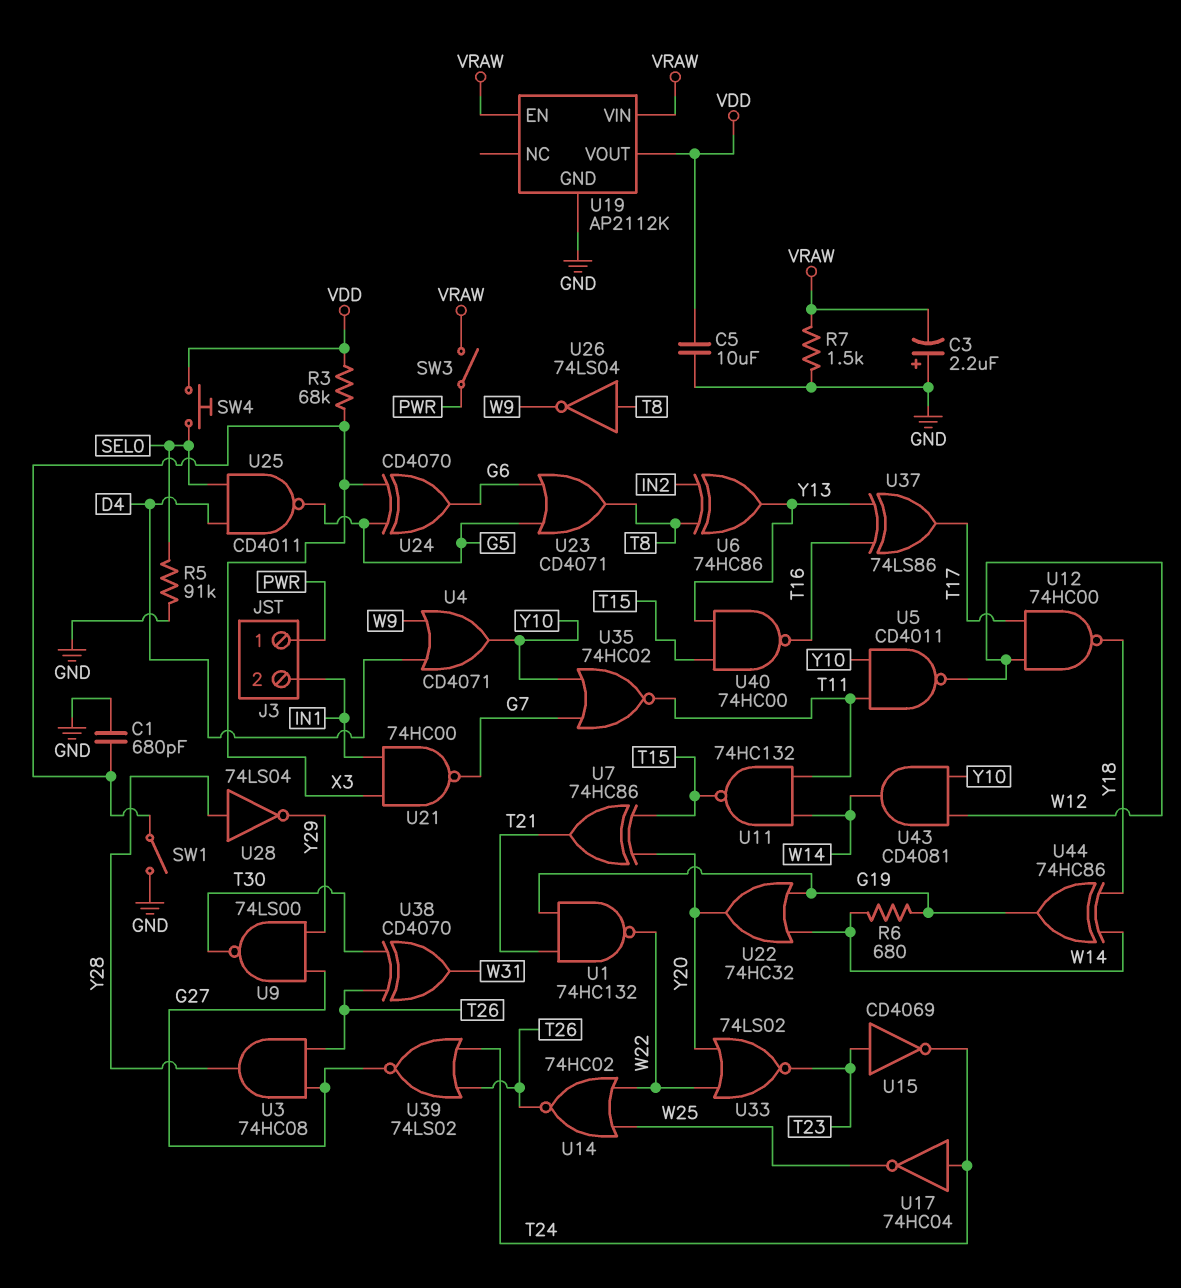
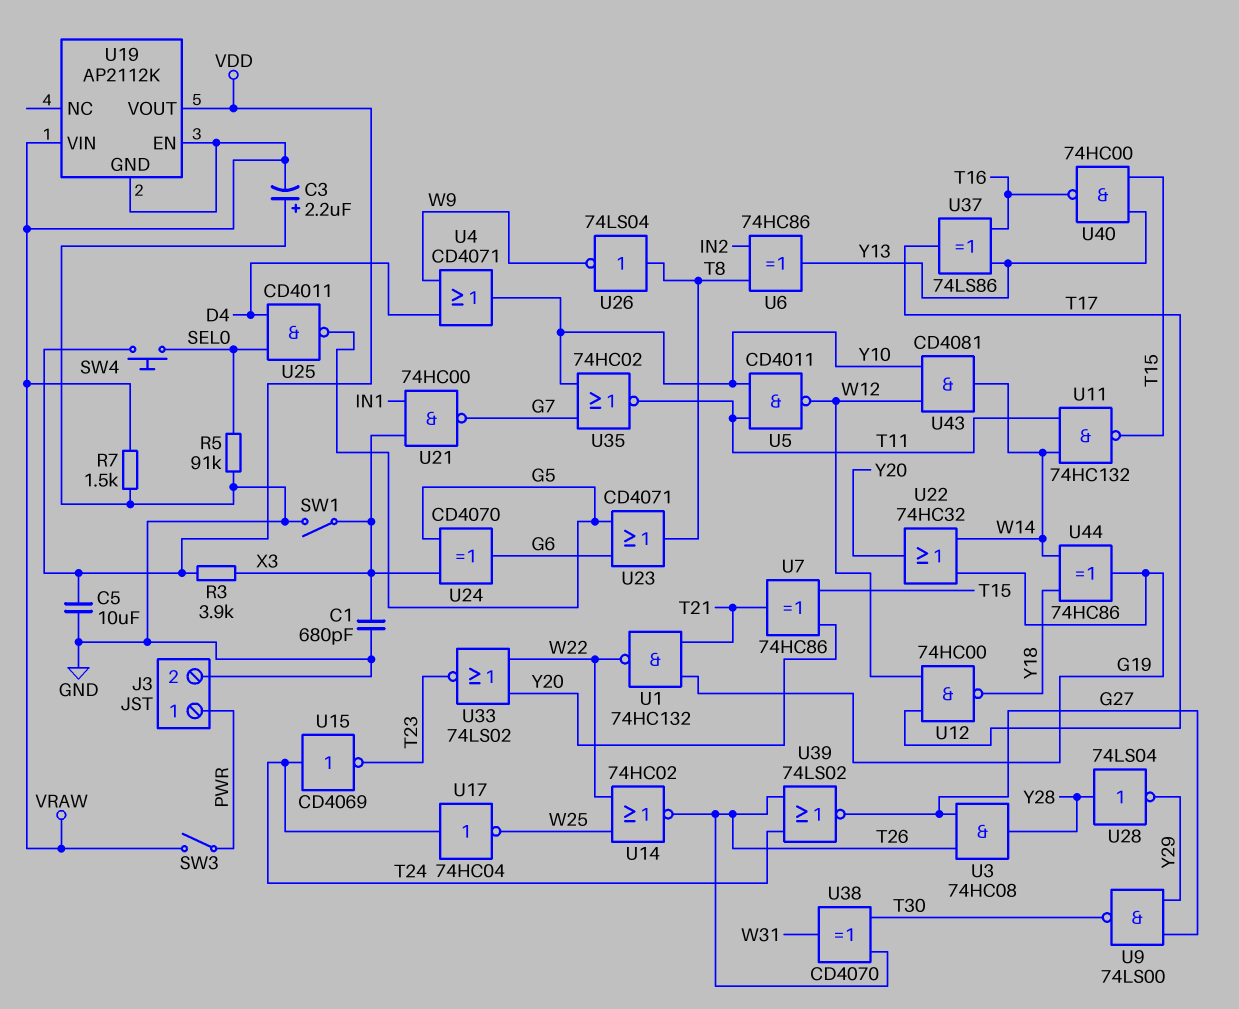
J3 pin 2: IN1 -> GND
R3: 68k (VDD, X3) -> 3.9k (VDD, X3)
R6: 680 (G19, W14) -> none
U15: NOT CD4069 (in T23, out T24) -> NOT CD4069 (in T24, out T23)
U19 pin GND: GND -> VRAW

